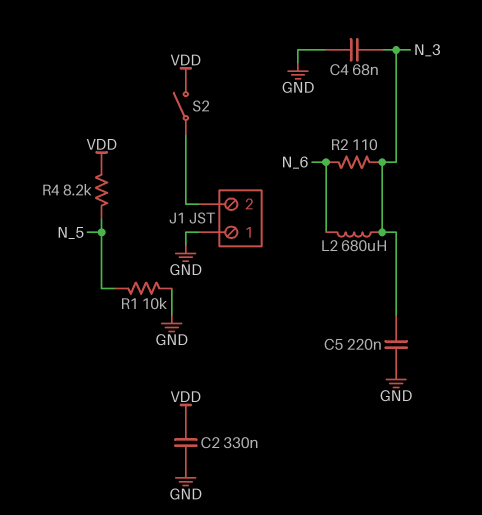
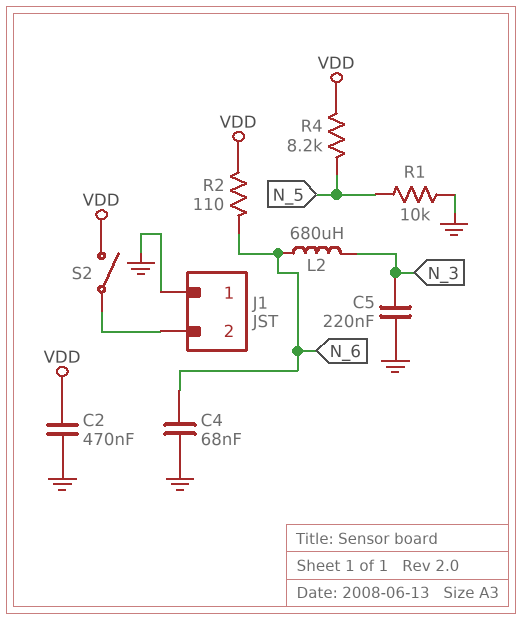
C2: 330nF (GND, VDD) -> 470nF (GND, VDD)
C4: 68nF (GND, N_3) -> 68nF (GND, N_6)
R2: 110 (N_3, N_6) -> 110 (N_6, VDD)

